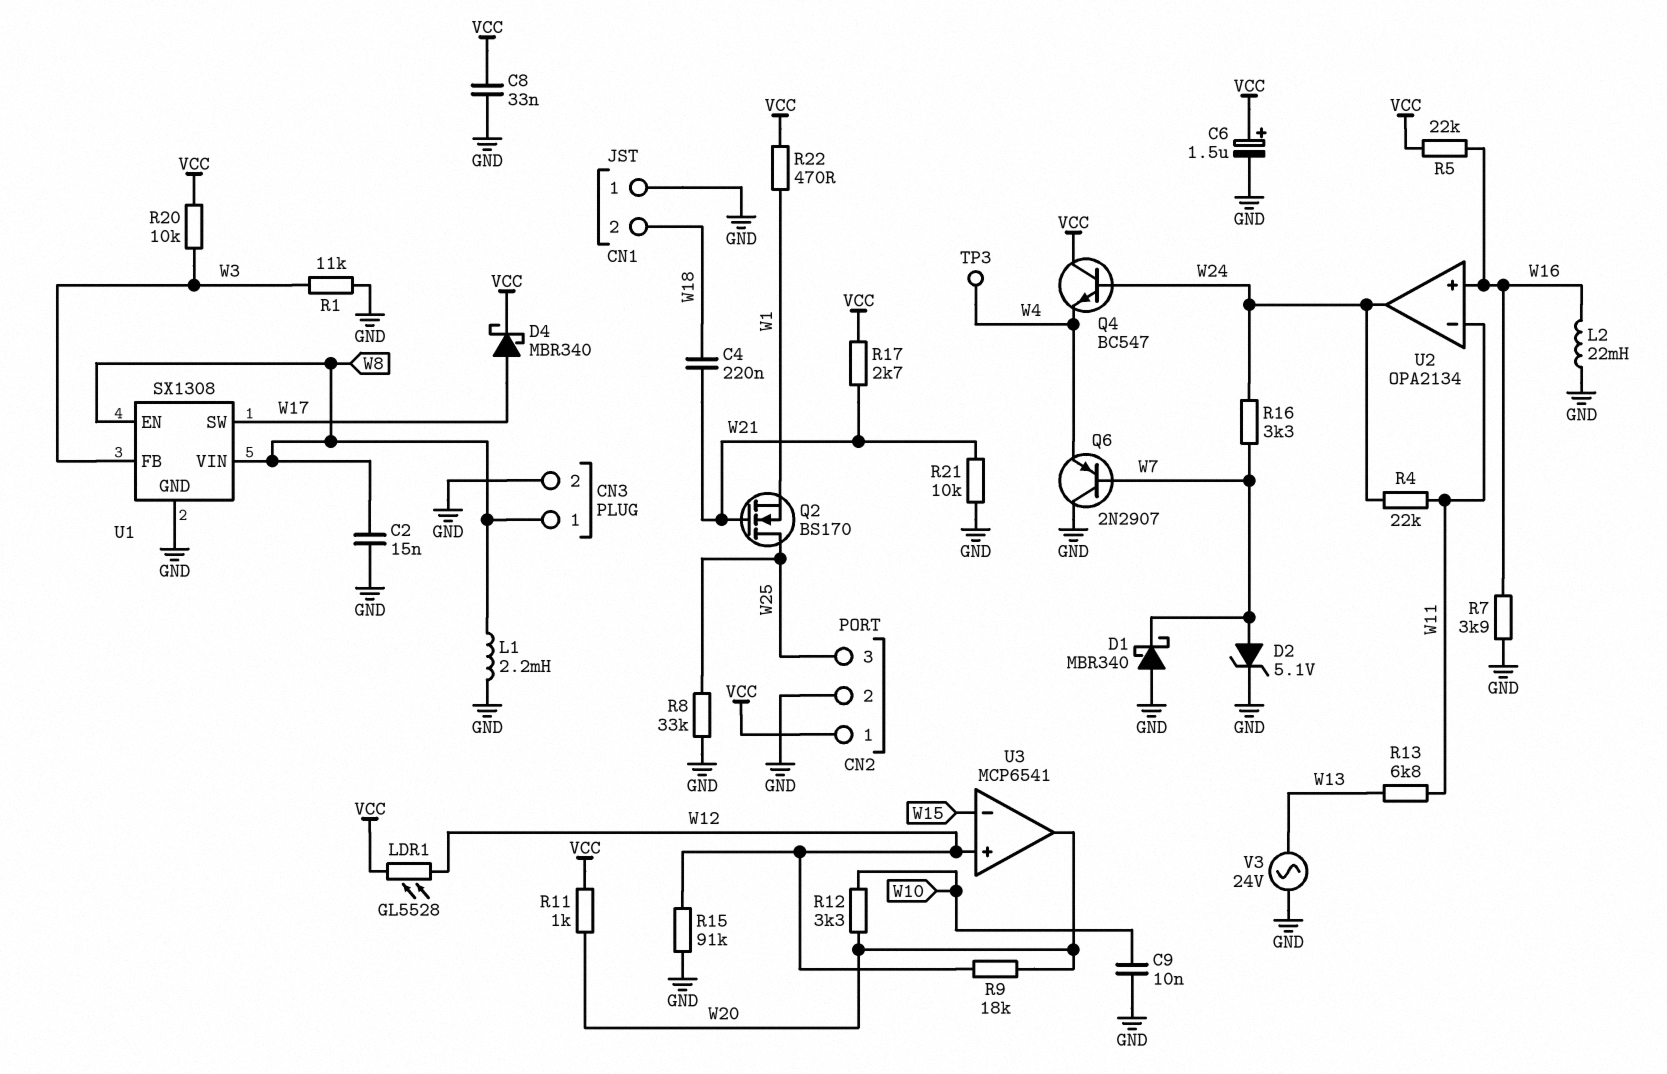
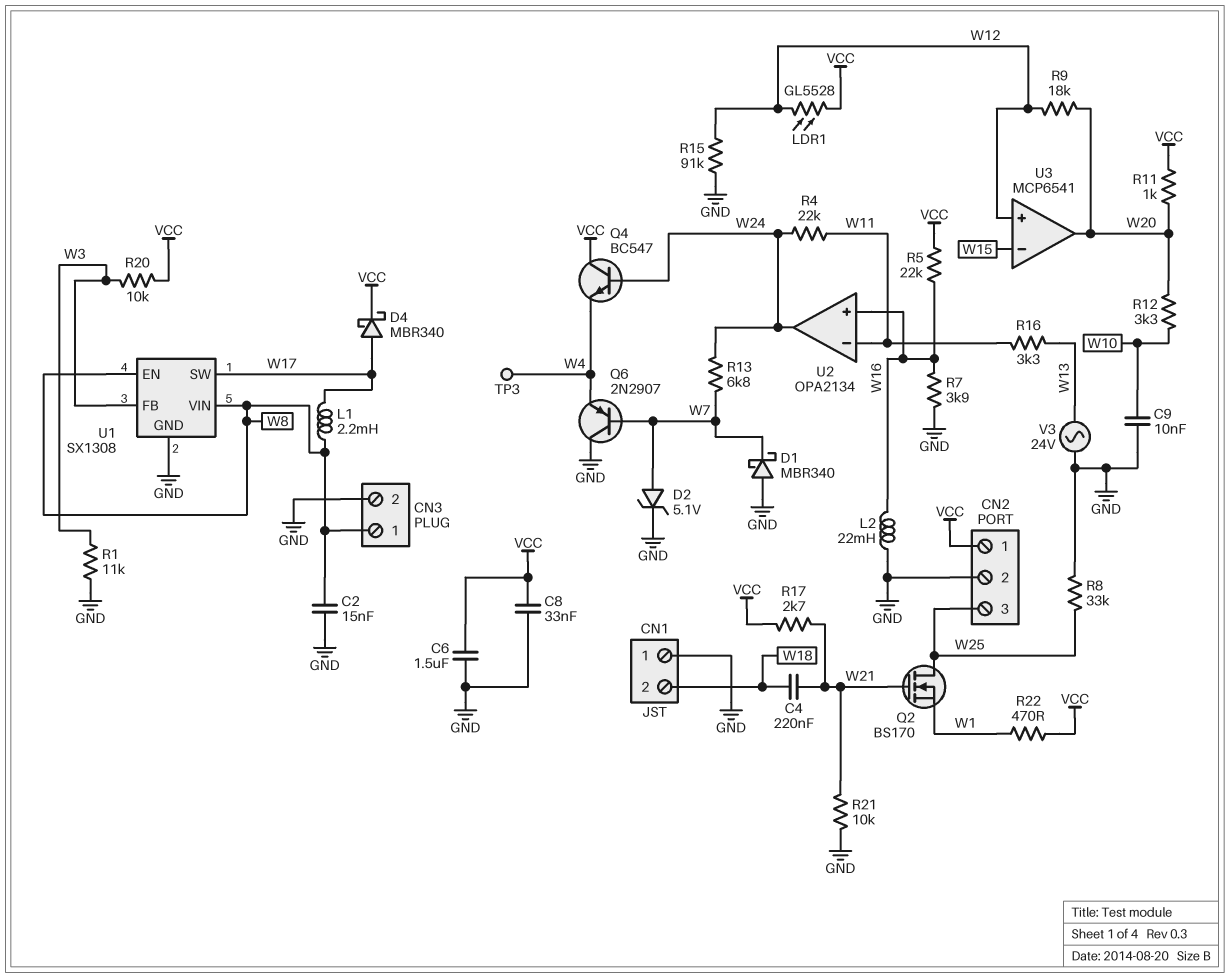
C6: 1.5uF (plus VCC, minus GND) -> 1.5uF (GND, VCC)
L1: 2.2mH (GND, W8) -> 2.2mH (W8, W17)
R13: 6.8k (W11, W13) -> 6.8k (W7, W24)
R16: 3.3k (W7, W24) -> 3.3k (W11, W13)

